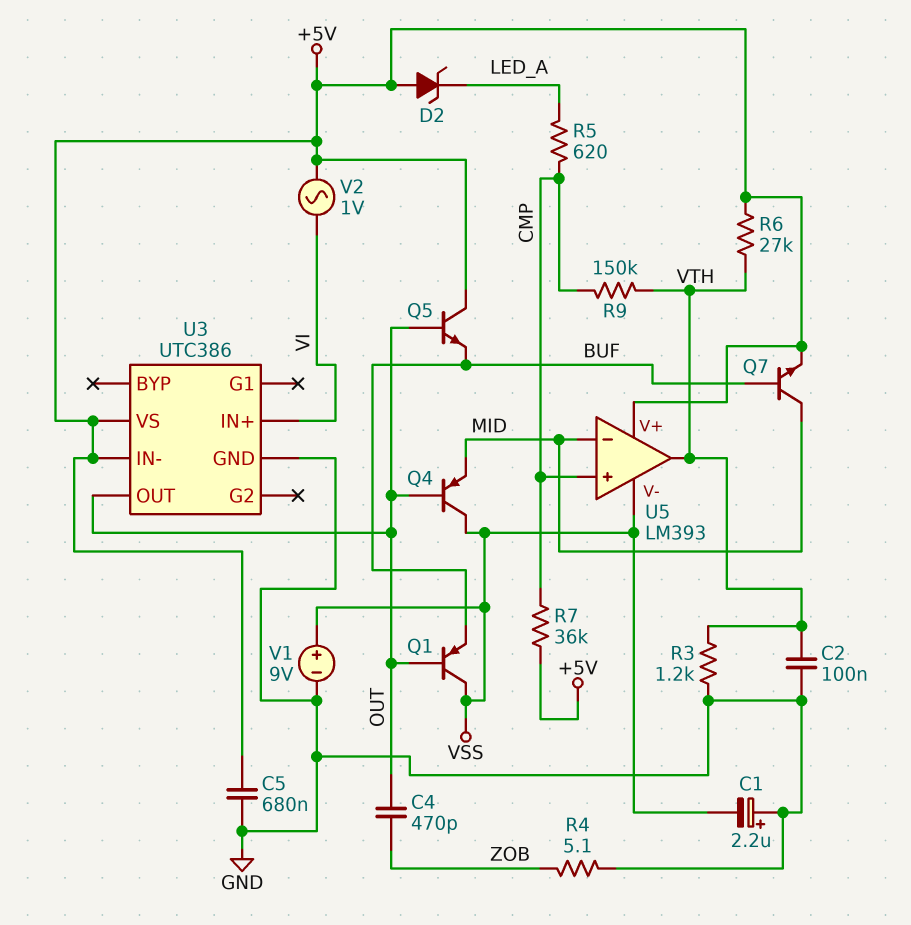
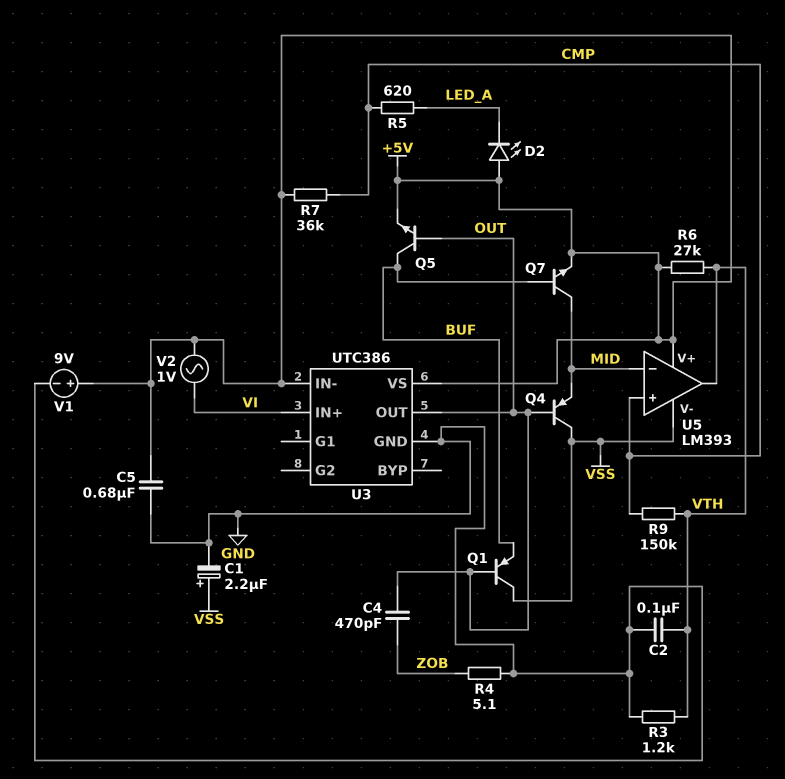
C1: 2.2uF (plus GND, minus VSS) -> 2.2uF (plus VSS, minus GND)
D2: zener (A +5V, K LED_A) -> LED (A +5V, K LED_A)
Q5: NPN (B OUT, C +5V, E BUF) -> NPN (B OUT, C BUF, E +5V)
V1: 9V (plus VSS, minus GND) -> 9V (plus +5V, minus GND)

